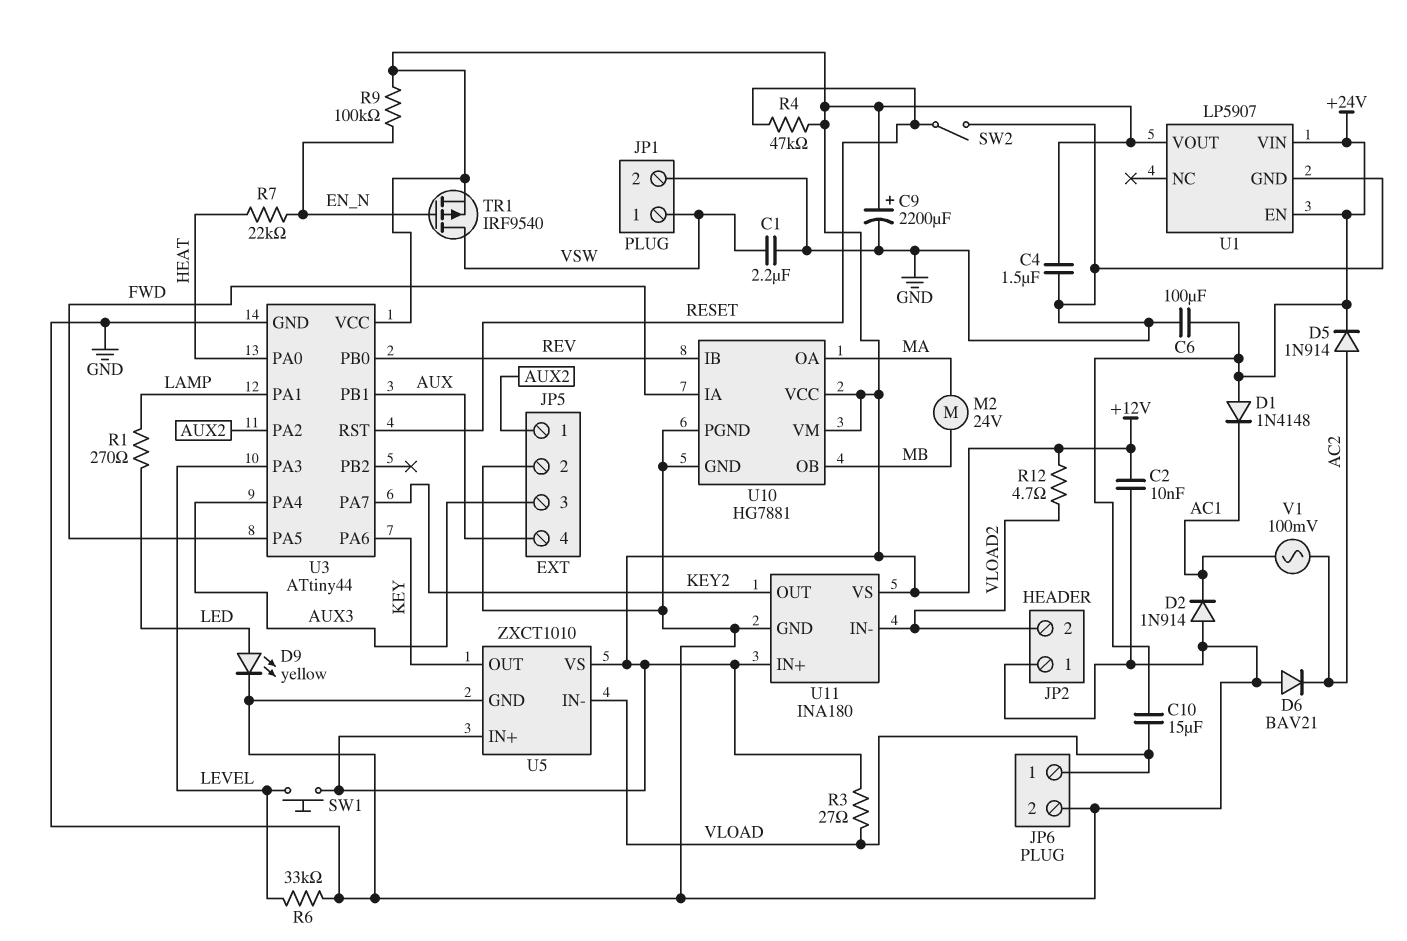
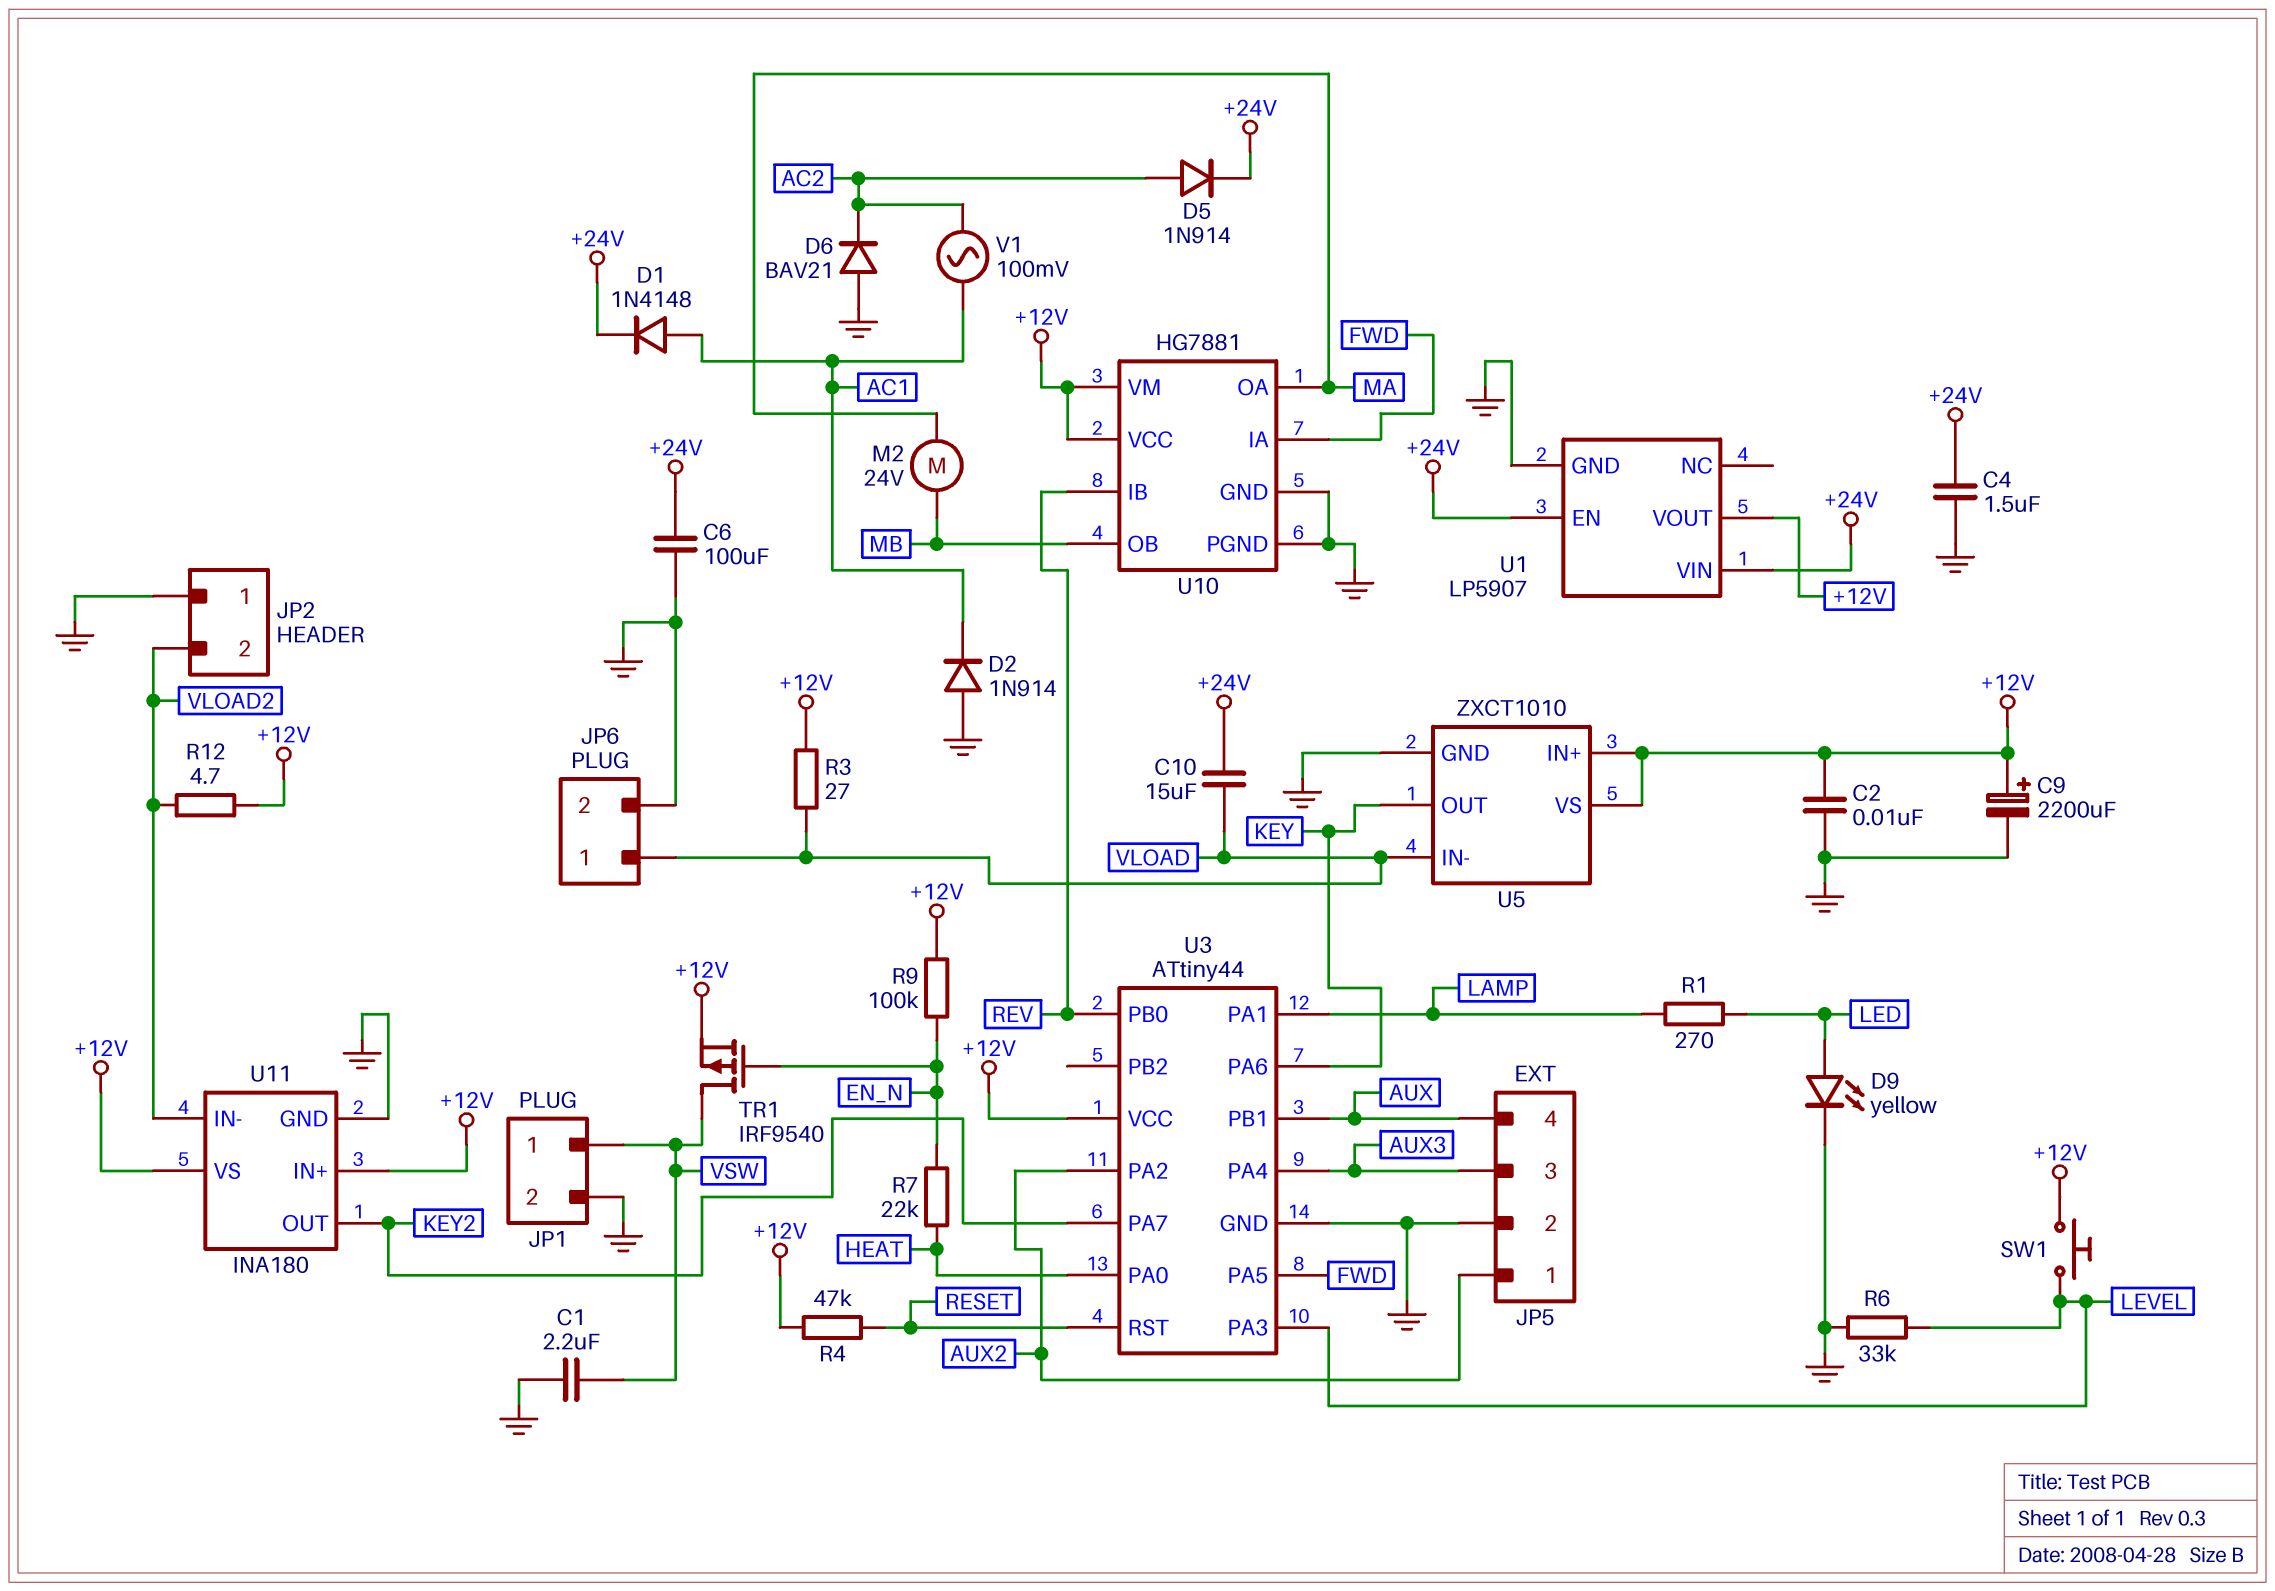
C4: 1.5uF (+12V, GND) -> 1.5uF (+24V, GND)
D1: diode 1N4148 (A +24V, K AC1) -> diode 1N4148 (A AC1, K +24V)
SW2: switch (GND, RESET) -> none

